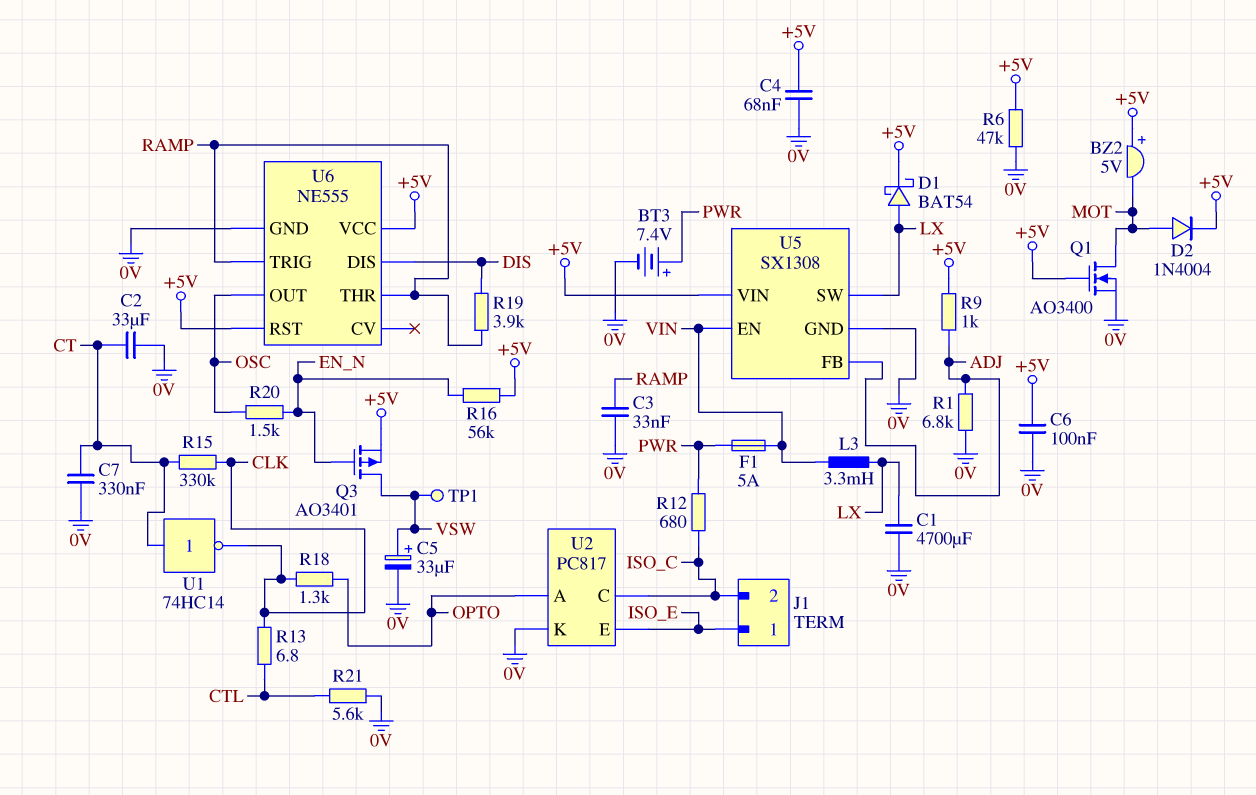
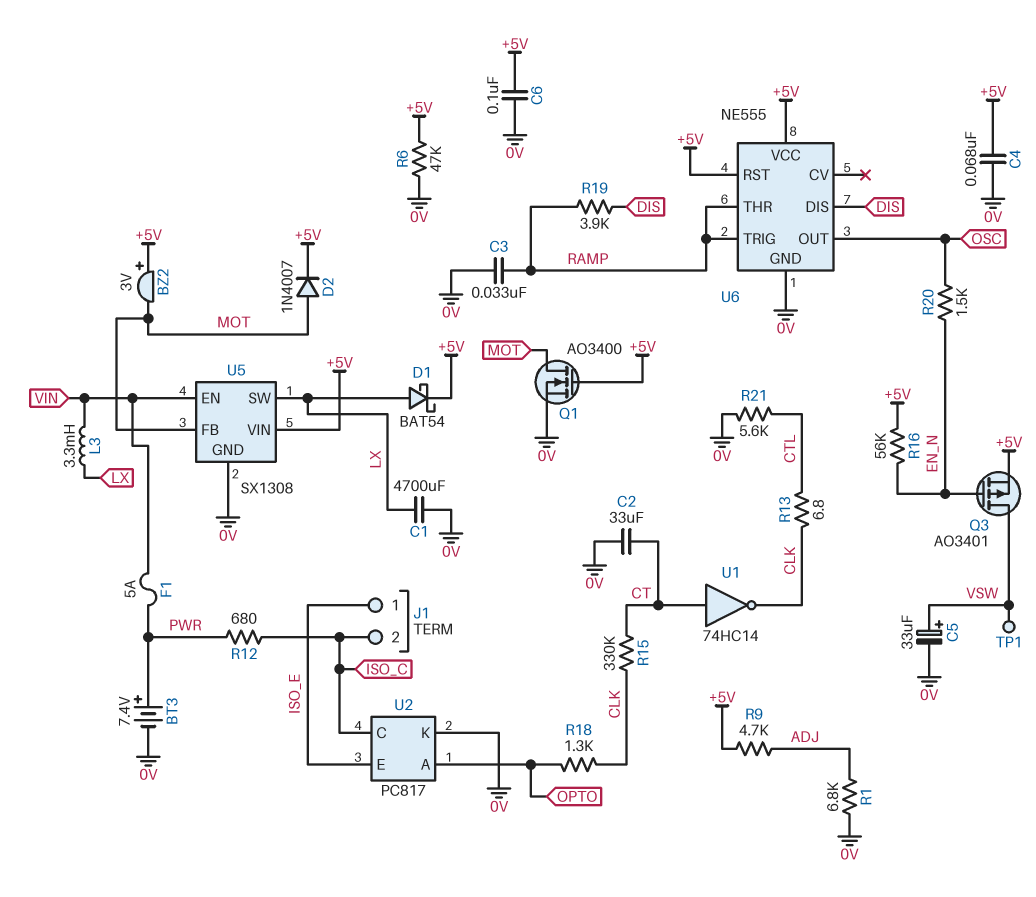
BZ2: buzzer 5V (plus +5V, minus MOT) -> buzzer 3V (plus +5V, minus MOT)
C7: 330nF (0V, CT) -> none
D2: diode 1N4004 (A MOT, K +5V) -> diode 1N4007 (A MOT, K +5V)
R9: 1k (+5V, ADJ) -> 4.7k (+5V, ADJ)
U5 pin FB: ADJ -> MOT

